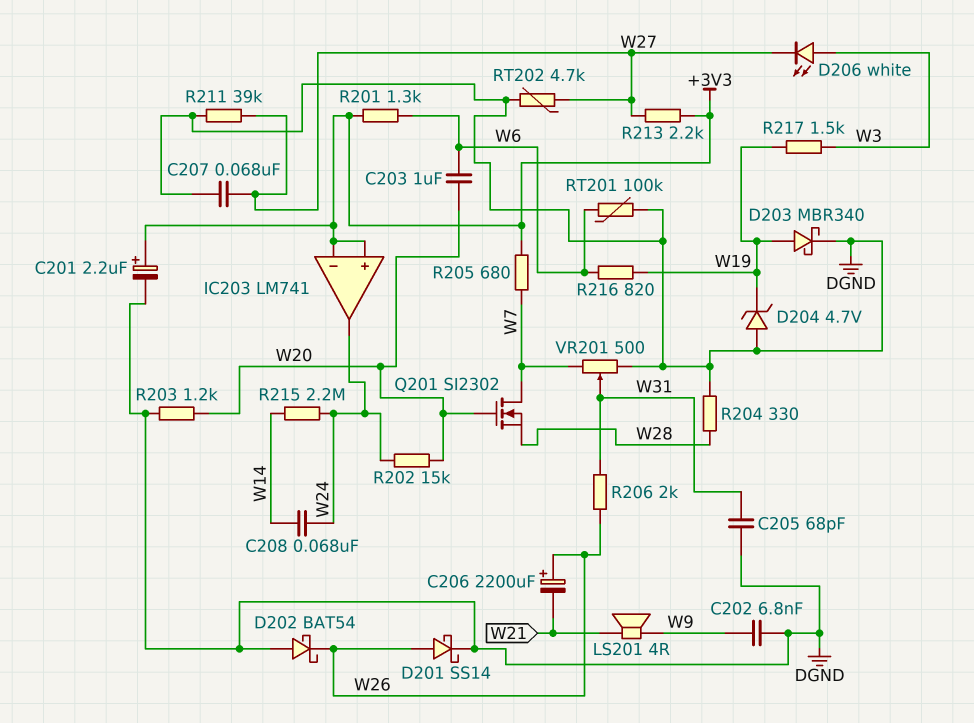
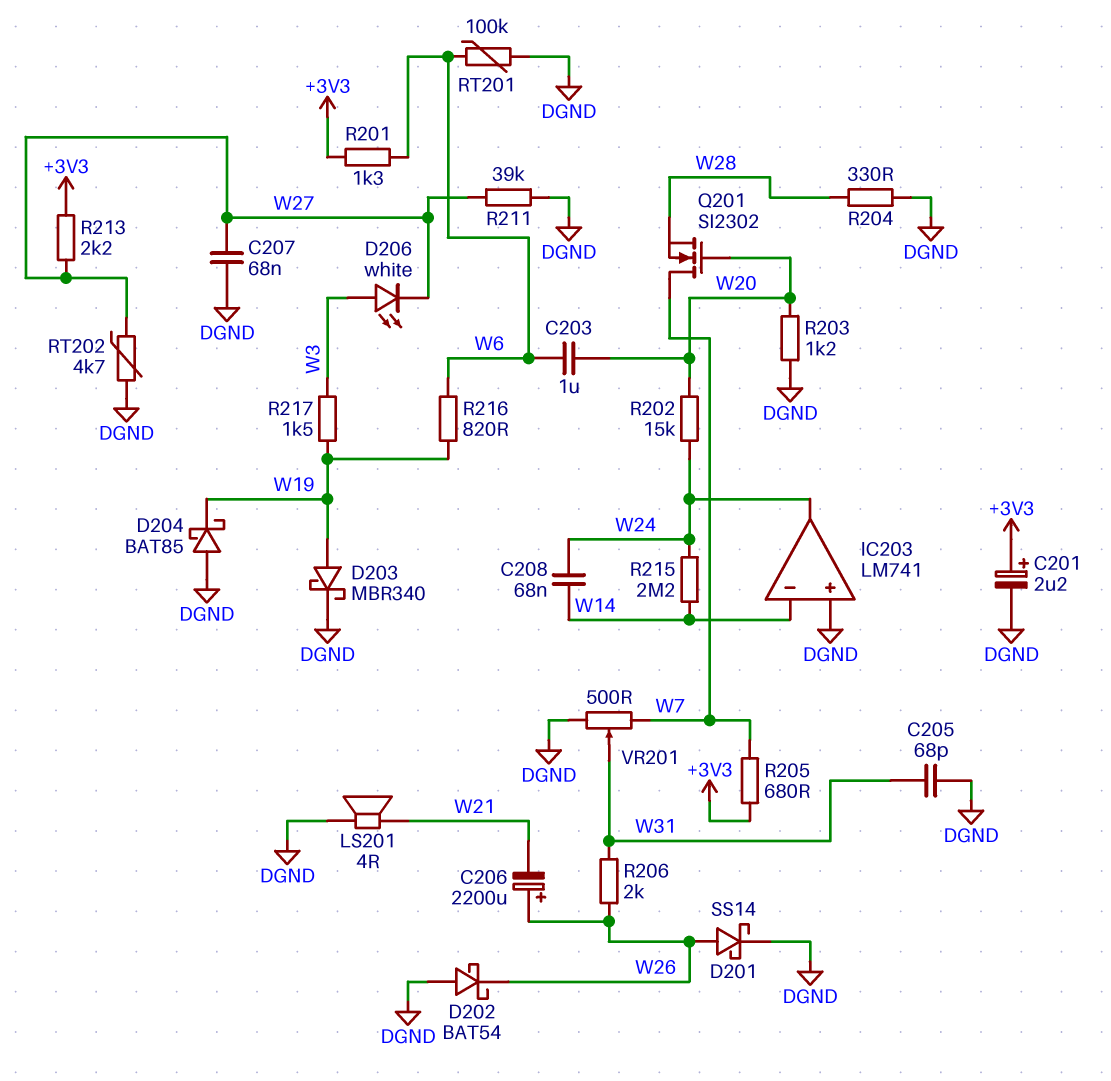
C202: 6.8nF (DGND, W9) -> none
D204: zener 4.7V (A DGND, K W19) -> schottky BAT85 (A DGND, K W19)
IC203 pin in+: +3V3 -> DGND
IC203 pin in-: +3V3 -> W14
LS201: speaker 4R (W9, W21) -> speaker 4R (DGND, W21)

